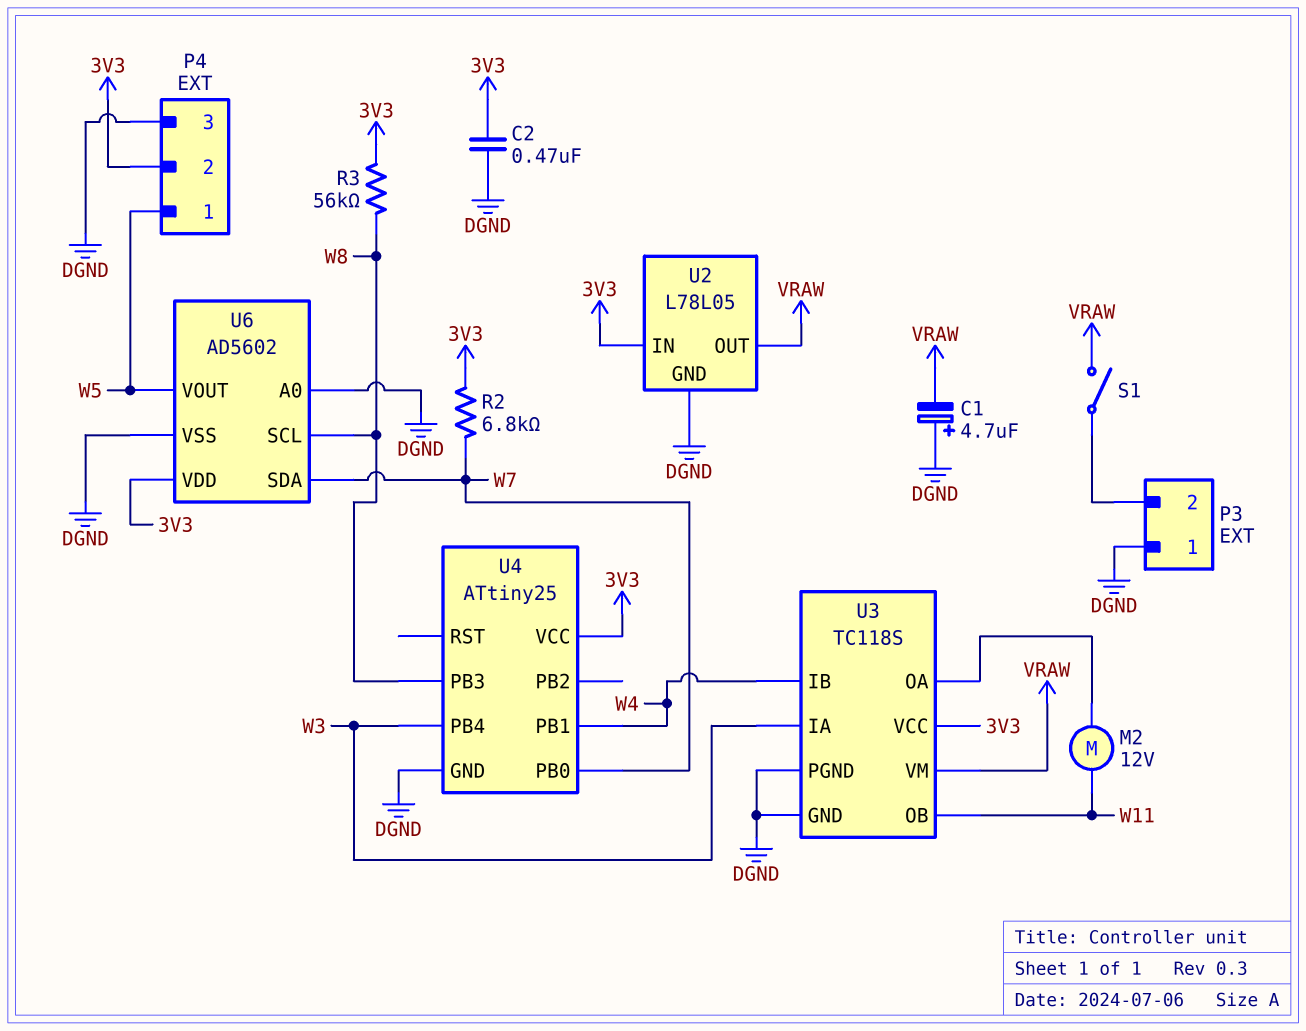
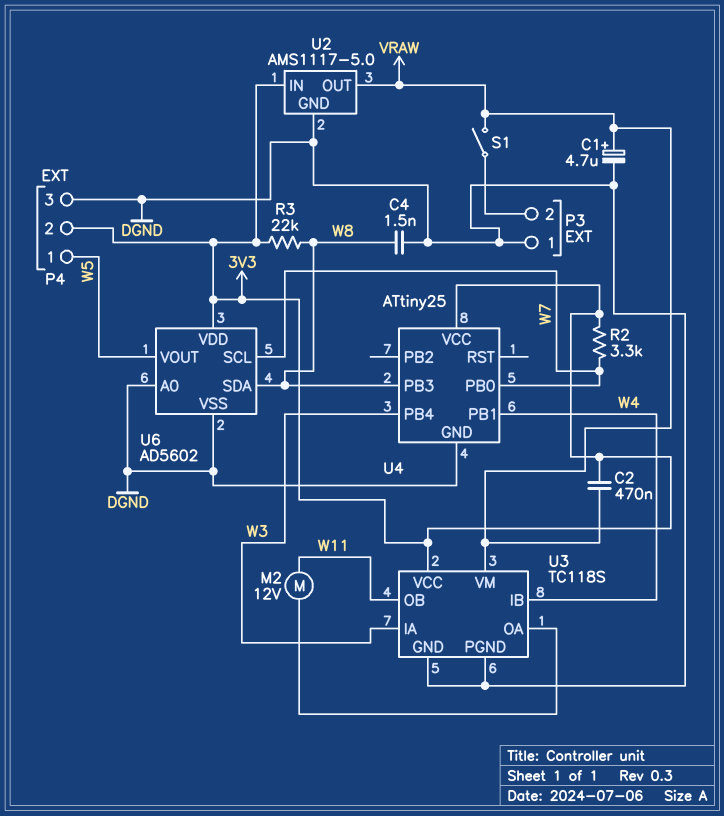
C1: 4.7uF (plus DGND, minus VRAW) -> 4.7uF (plus VRAW, minus DGND)
C2: 470nF (3V3, DGND) -> 470nF (3V3, VRAW)
C4: none -> 1.5nF (DGND, W8)
R2: 6.8k (3V3, W7) -> 3.3k (3V3, W7)
R3: 56k (3V3, W8) -> 22k (3V3, W8)
U2: L78L05 -> AMS1117-5.0
U6 pin SCL: W8 -> W7
U6 pin SDA: W7 -> W8

